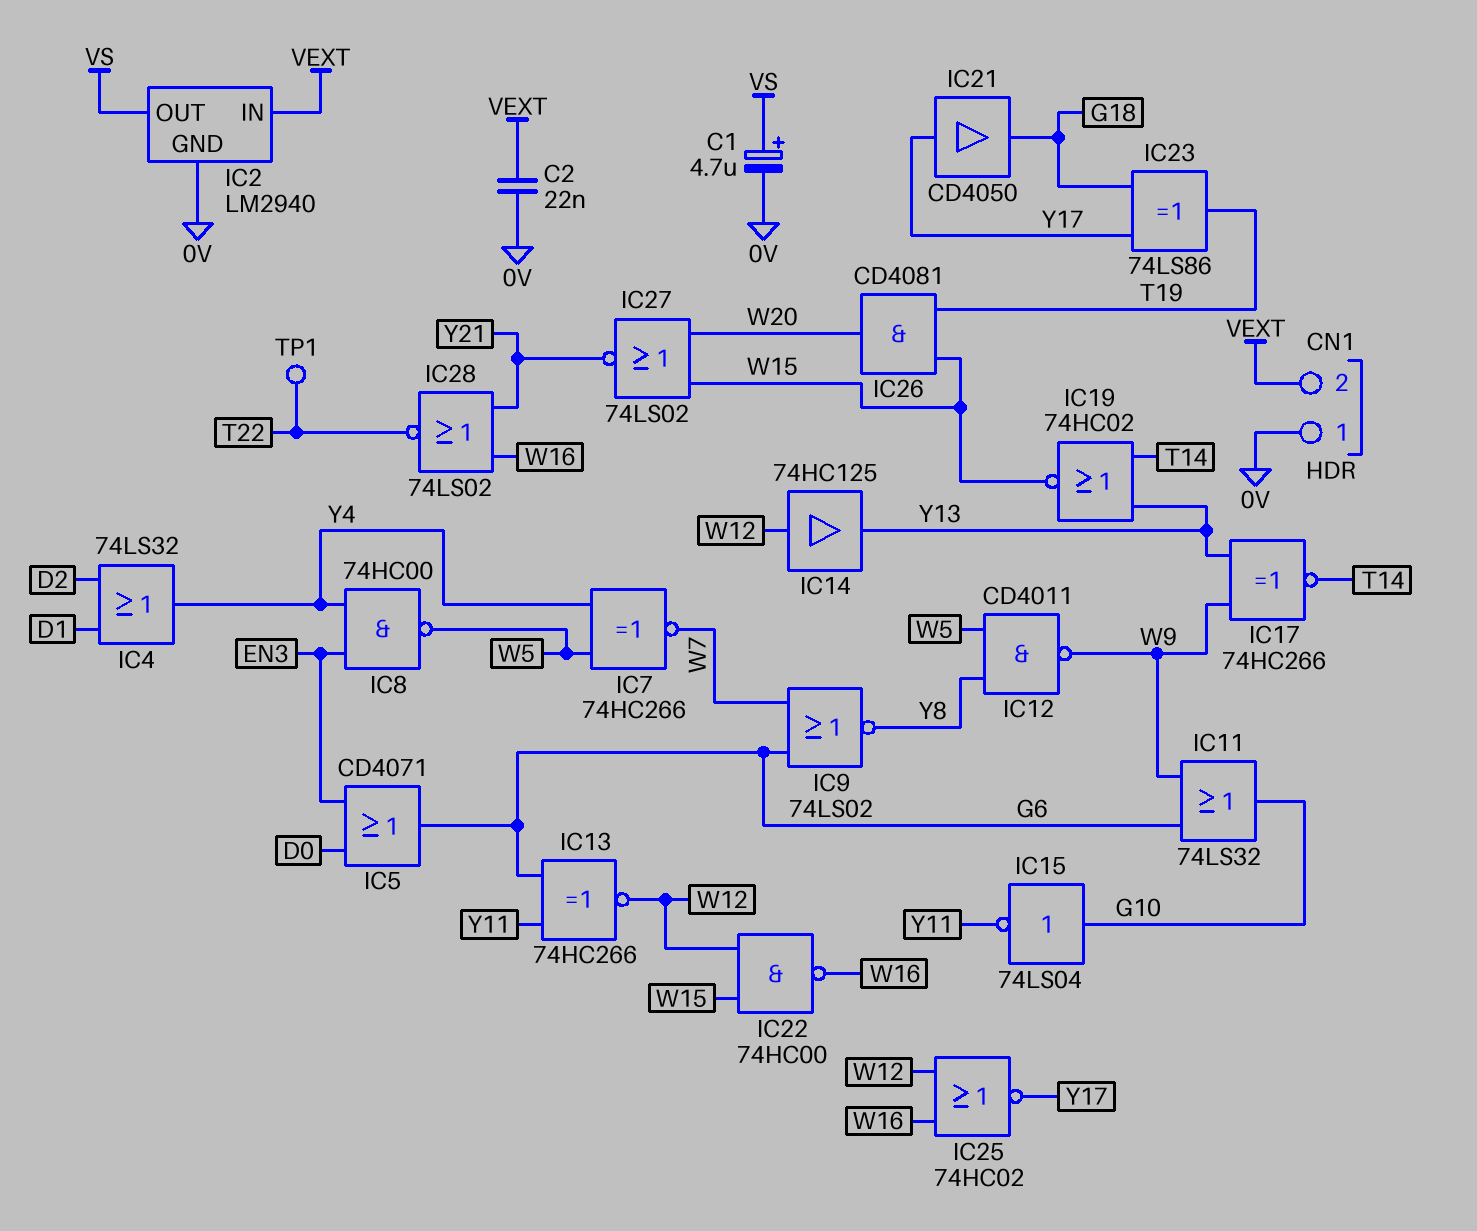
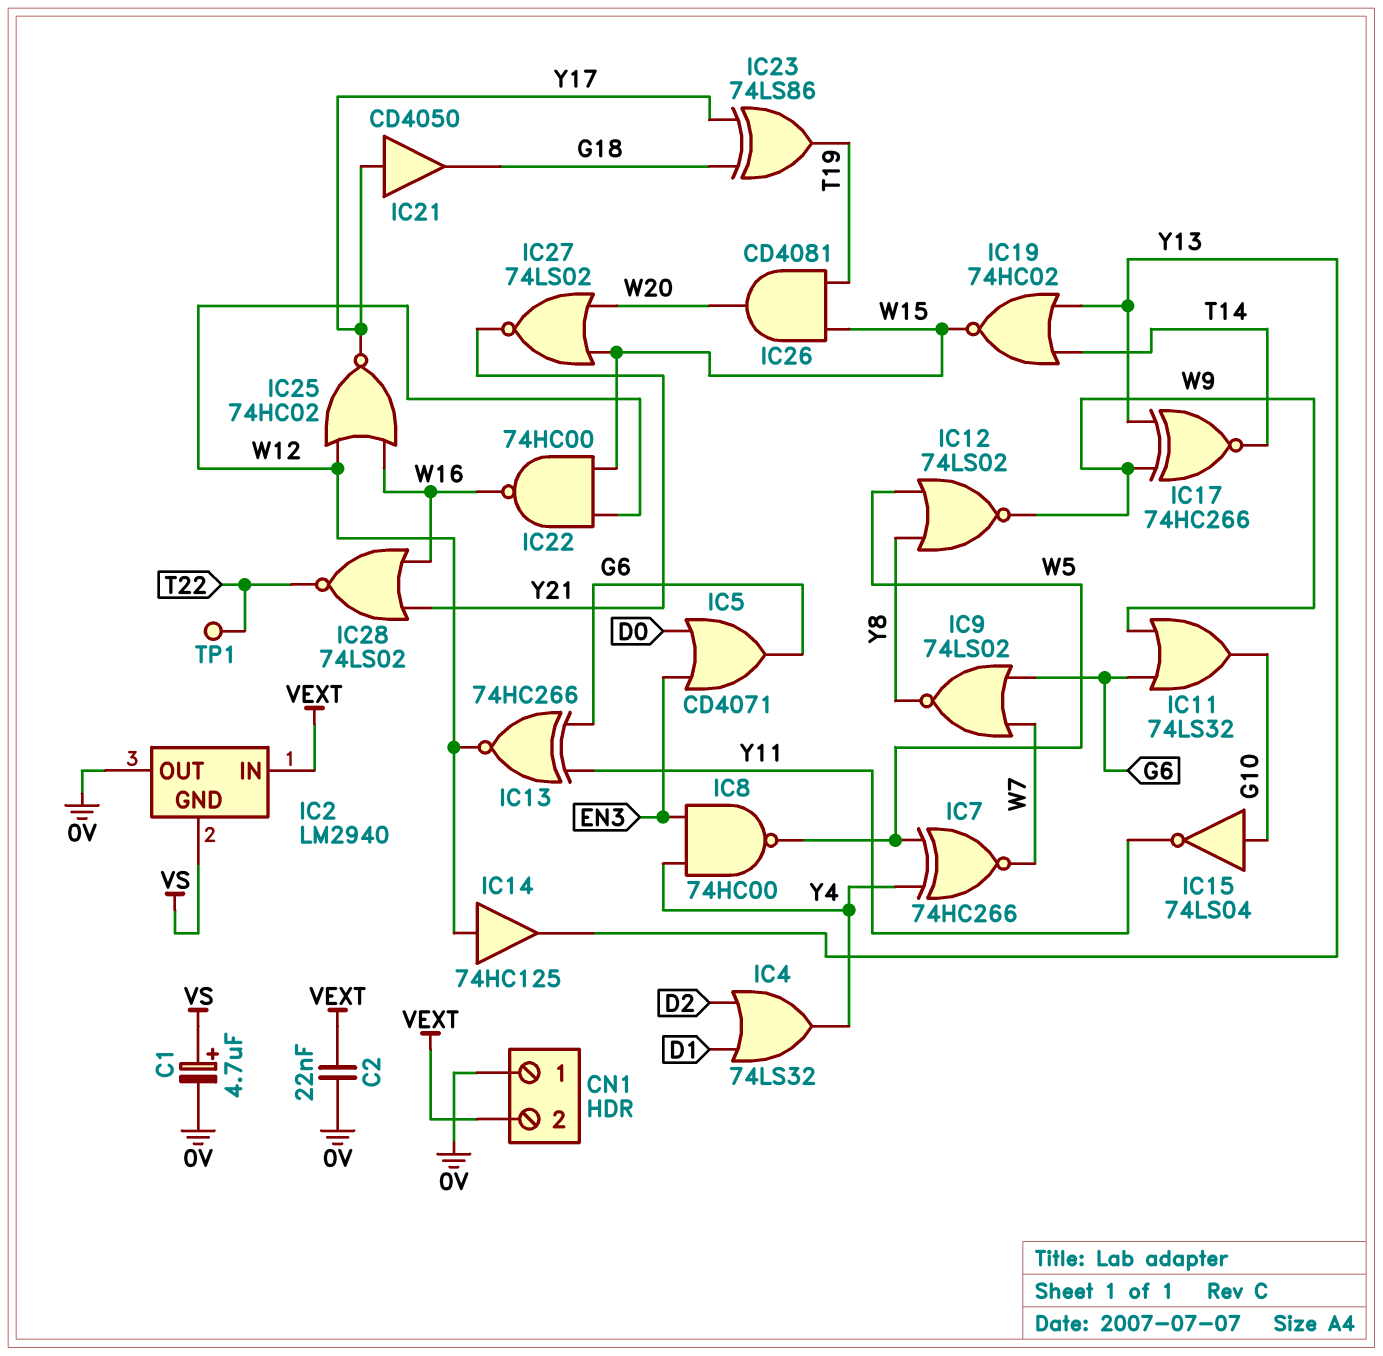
IC2 pin GND: 0V -> VS
IC2 pin OUT: VS -> 0V
IC12: NAND CD4011 (in W5, in Y8, out W9) -> NOR 74LS02 (in W5, in Y8, out W9)

